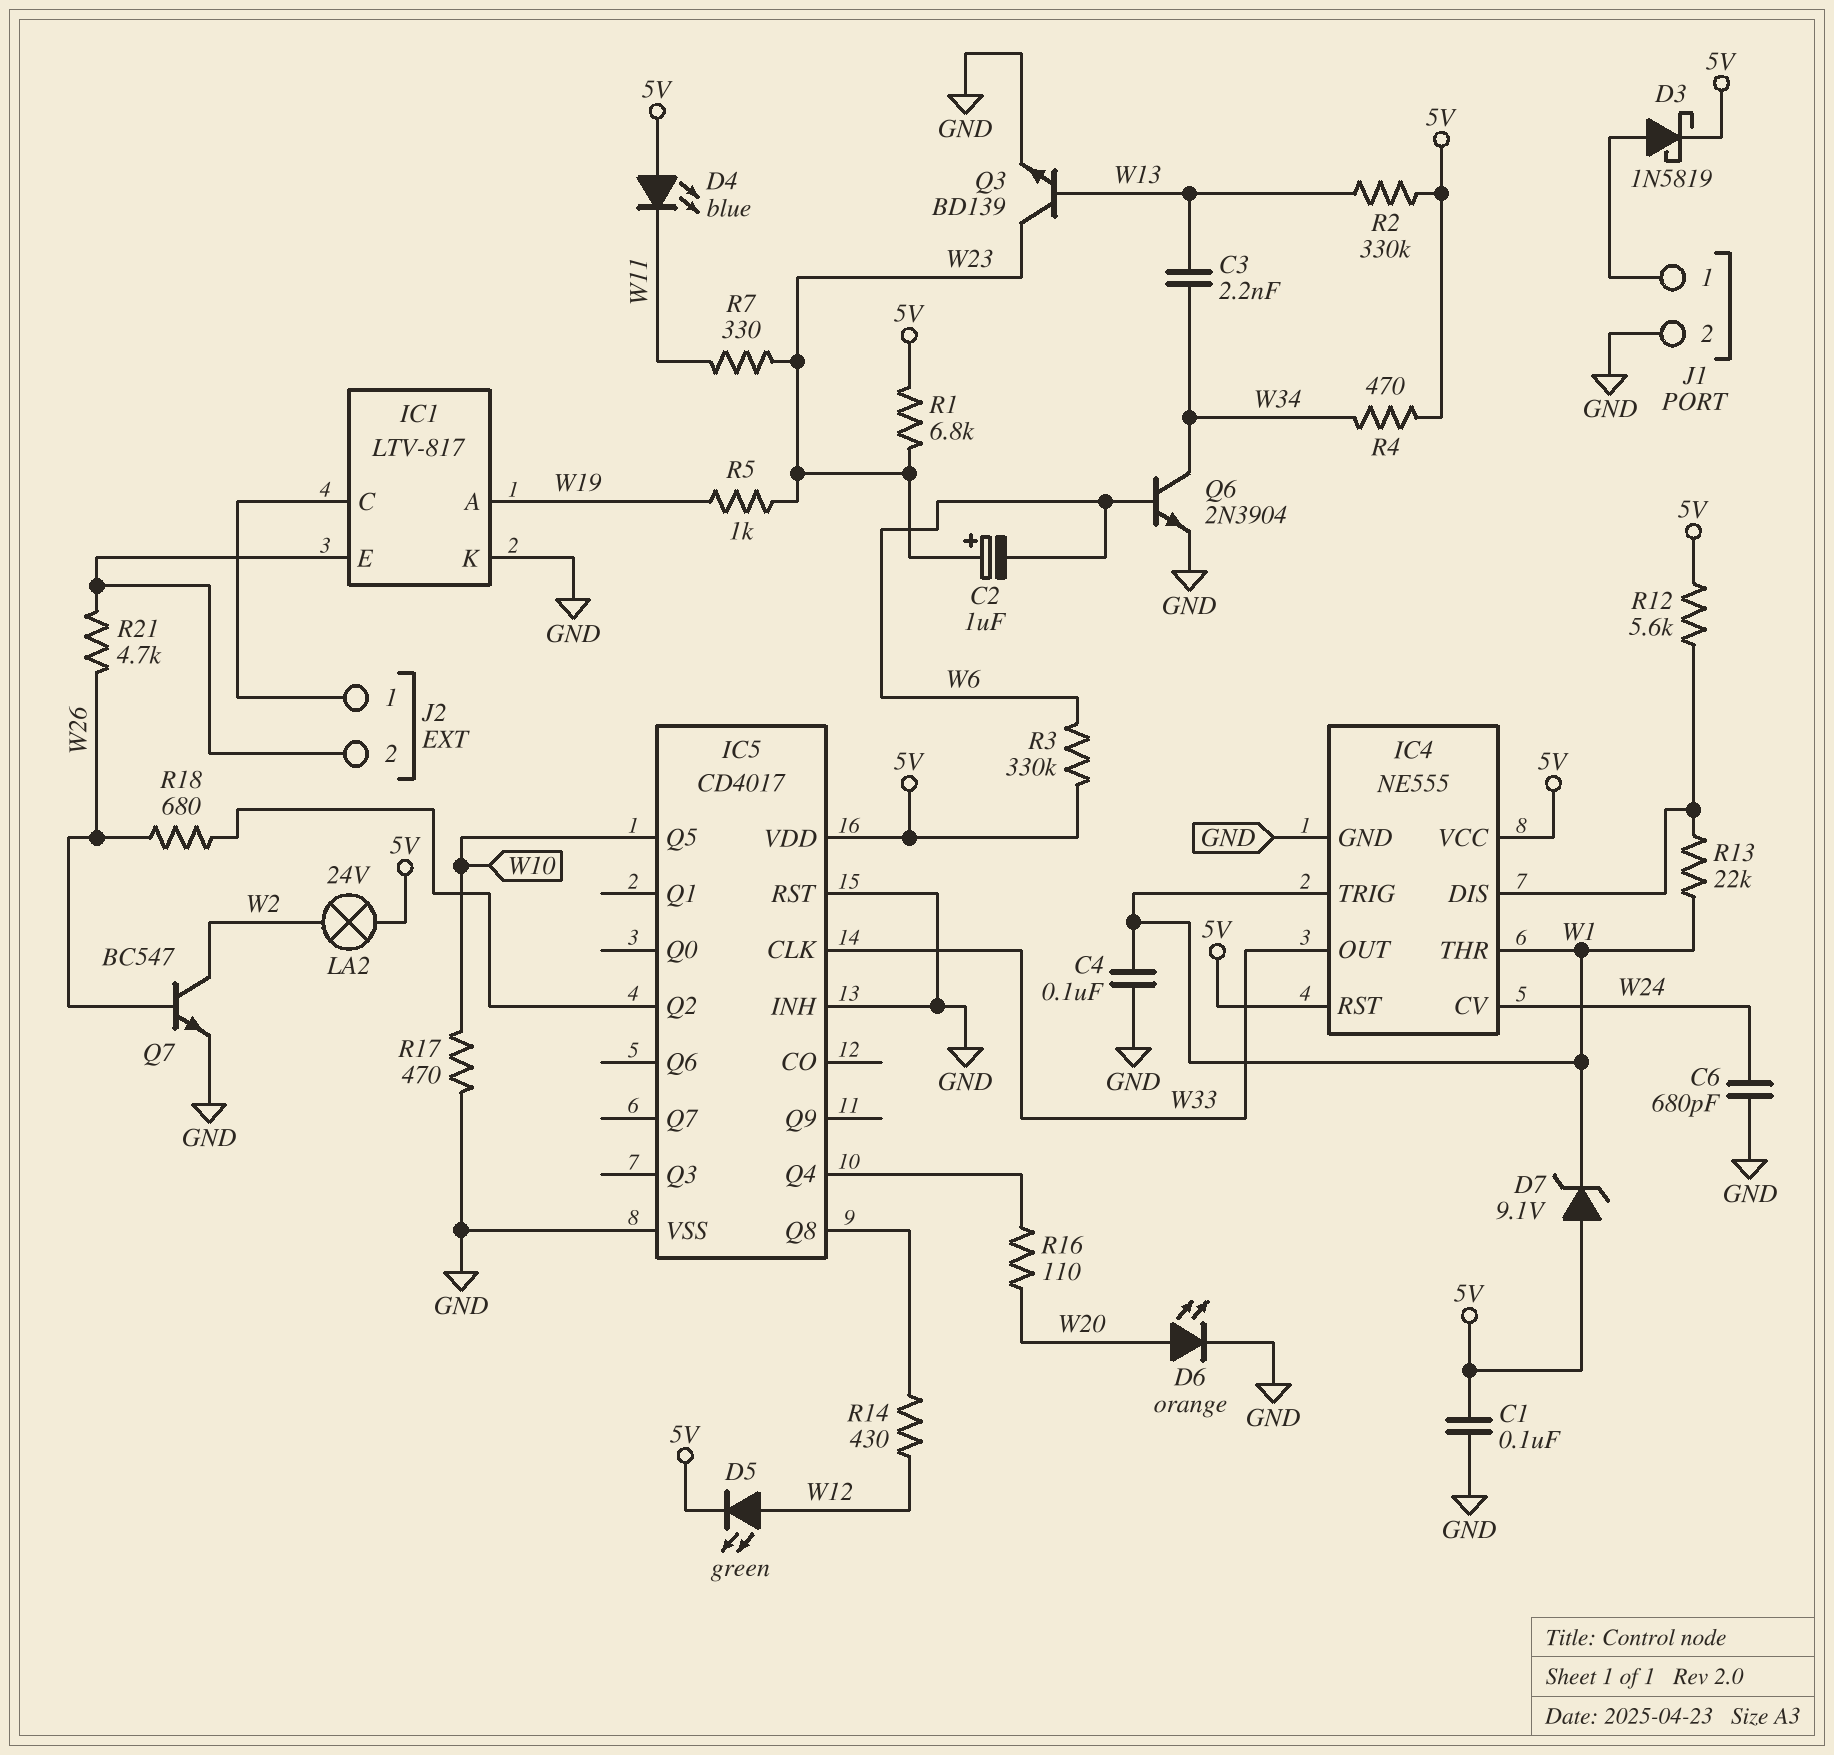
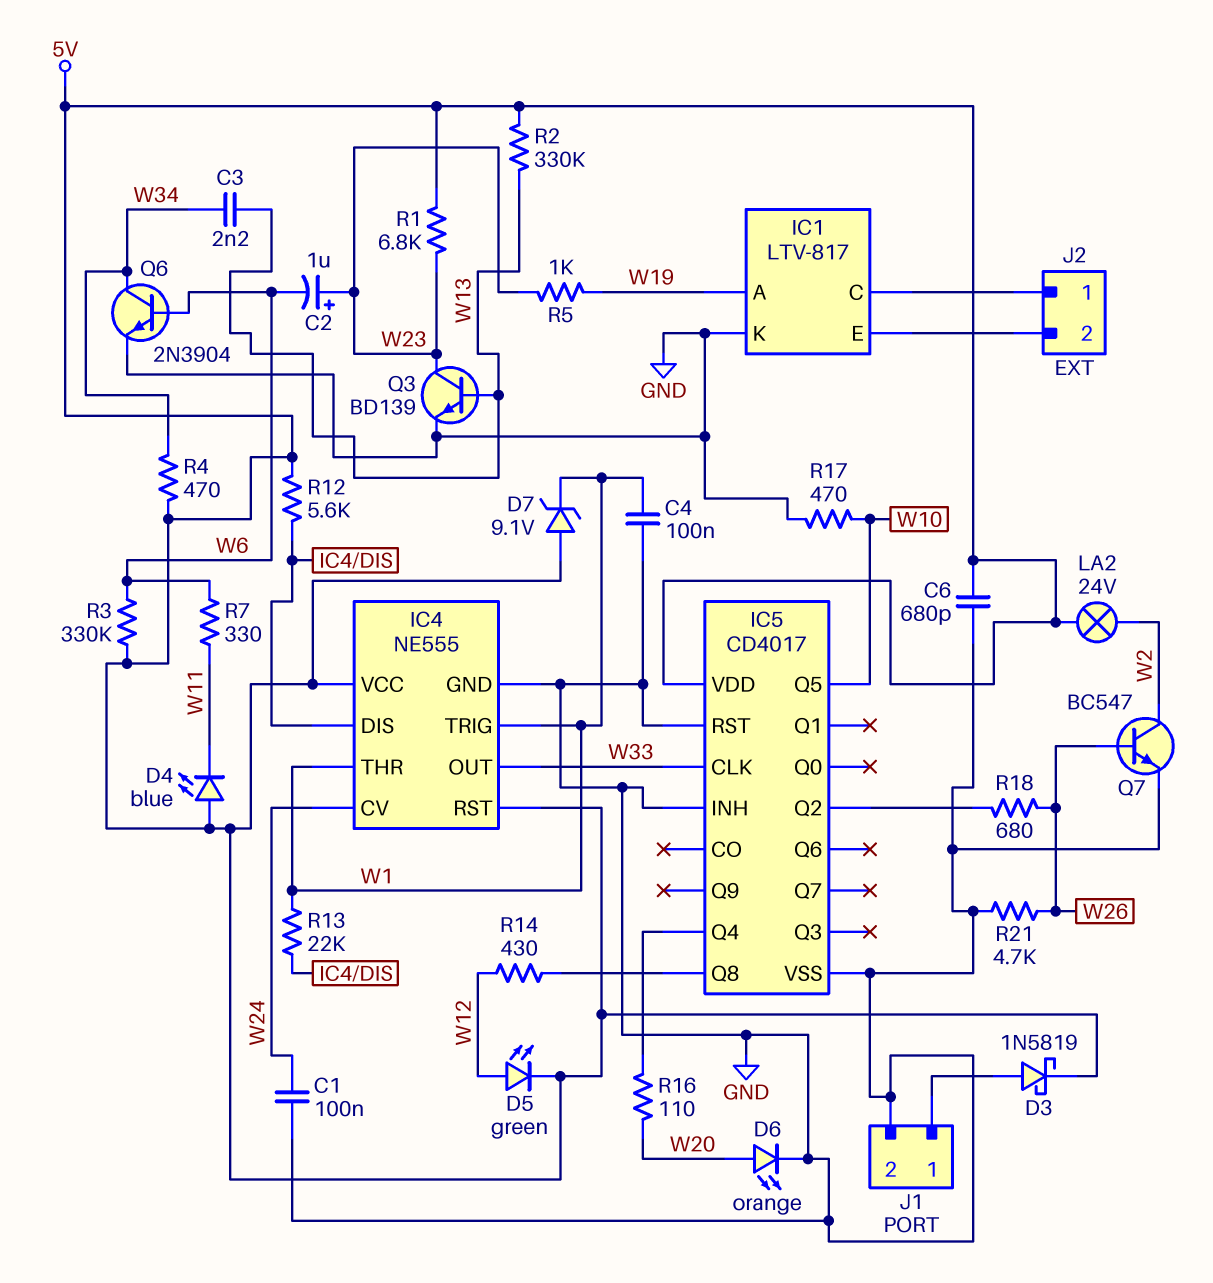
C1: 100nF (5V, GND) -> 100nF (GND, W24)
C6: 680pF (GND, W24) -> 680pF (5V, GND)
R7: 330 (W11, W23) -> 330 (W6, W11)
R21: 4.7k (IC1/E, W26) -> 4.7k (GND, W26)

